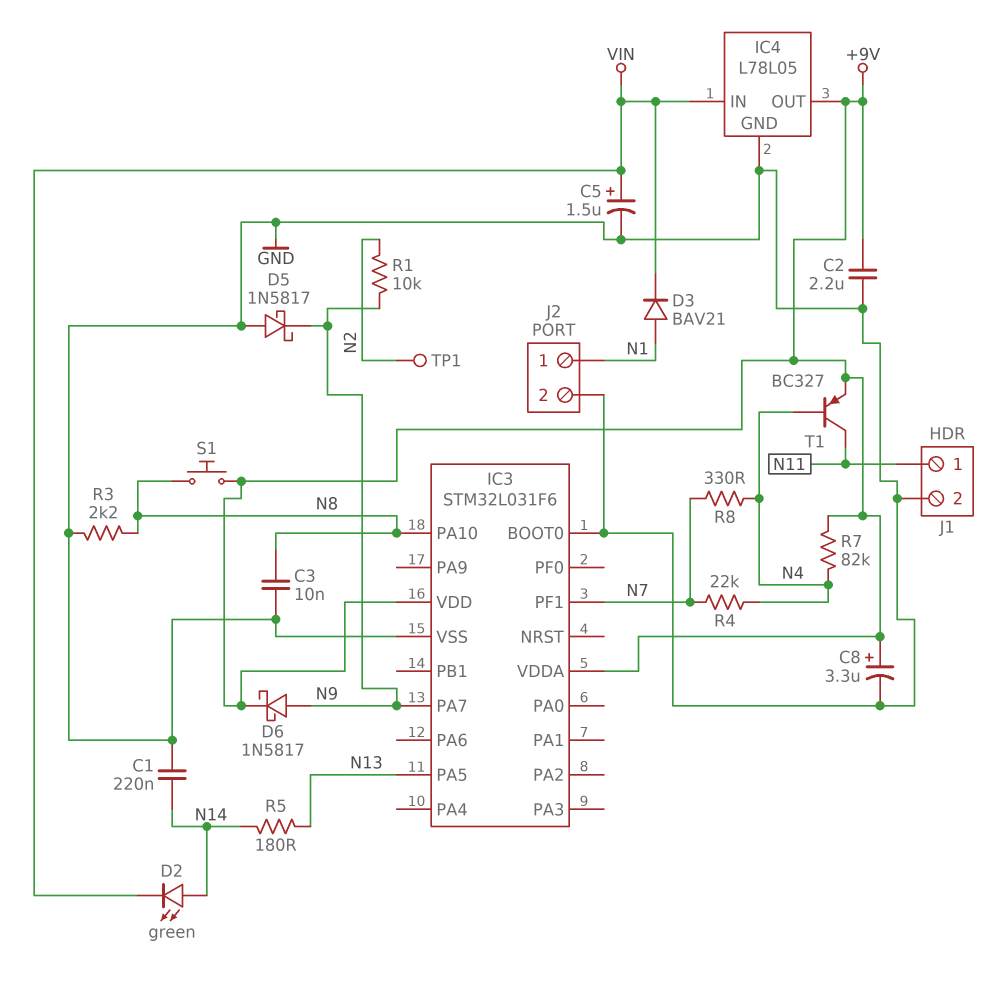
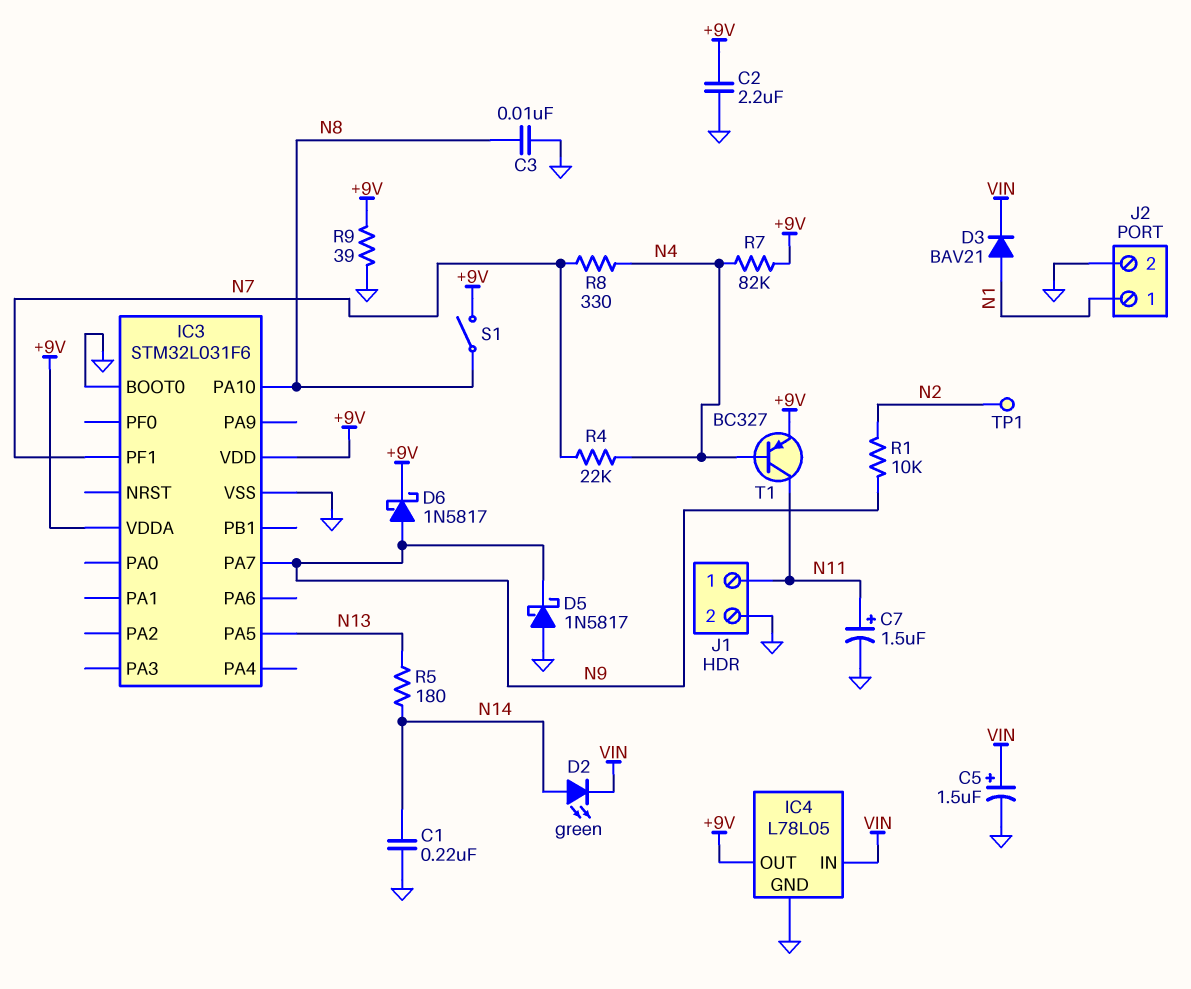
C7: none -> 1.5uF (plus N11, minus GND)
C8: 3.3uF (plus +9V, minus GND) -> none
R3: 2.2k (GND, N8) -> none
R9: none -> 39 (+9V, GND)
S1: button (+9V, N8) -> switch (+9V, N8)

